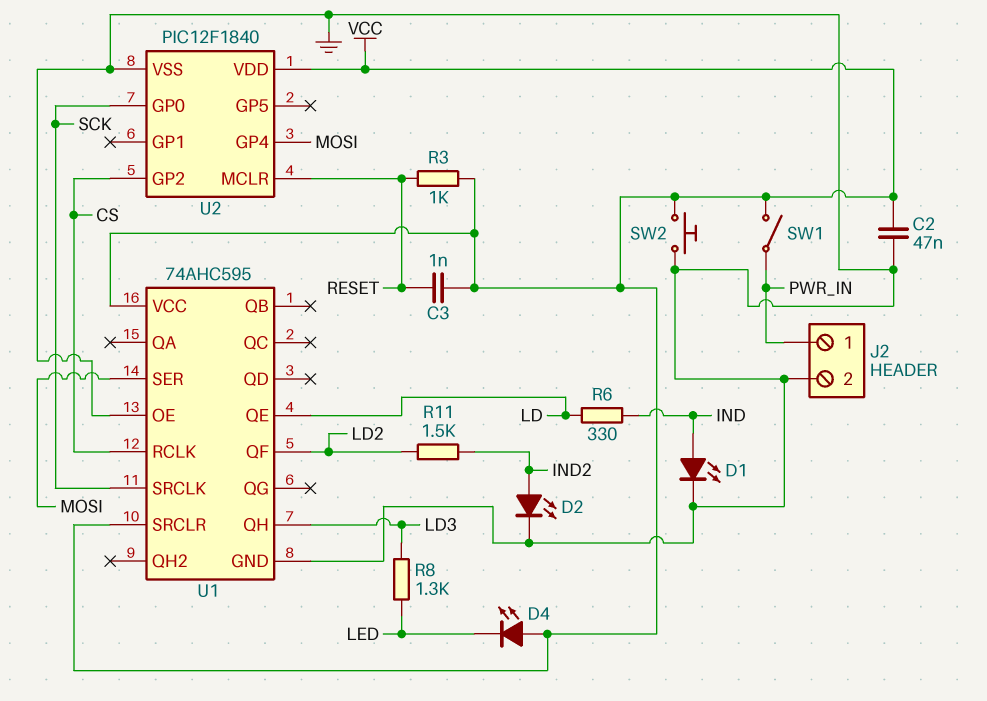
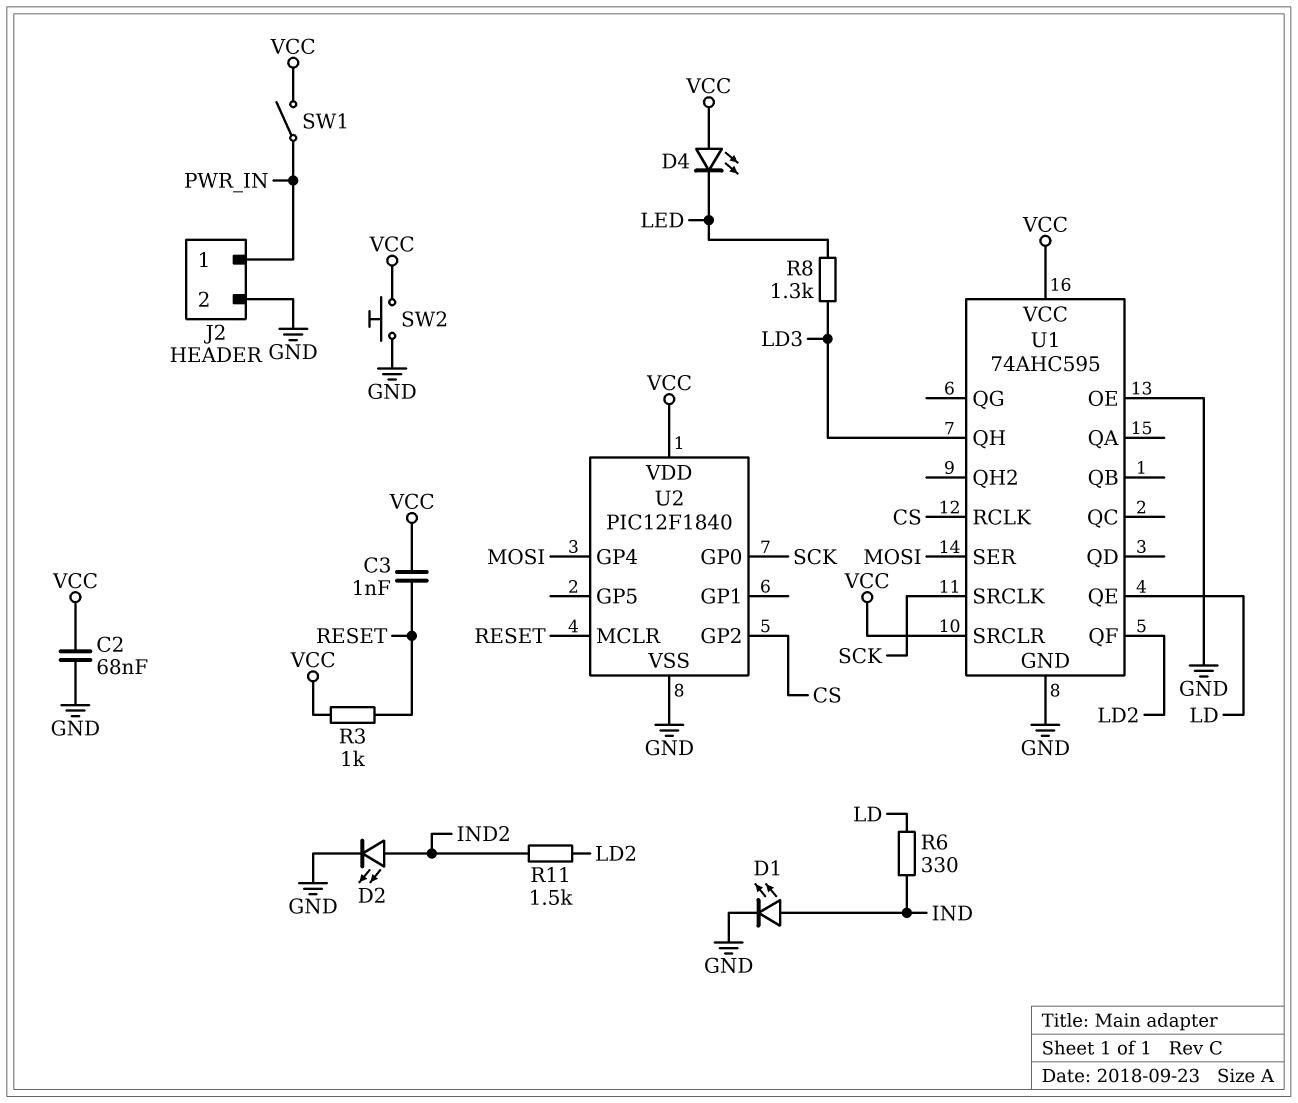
C2: 47nF (GND, VCC) -> 68nF (GND, VCC)

